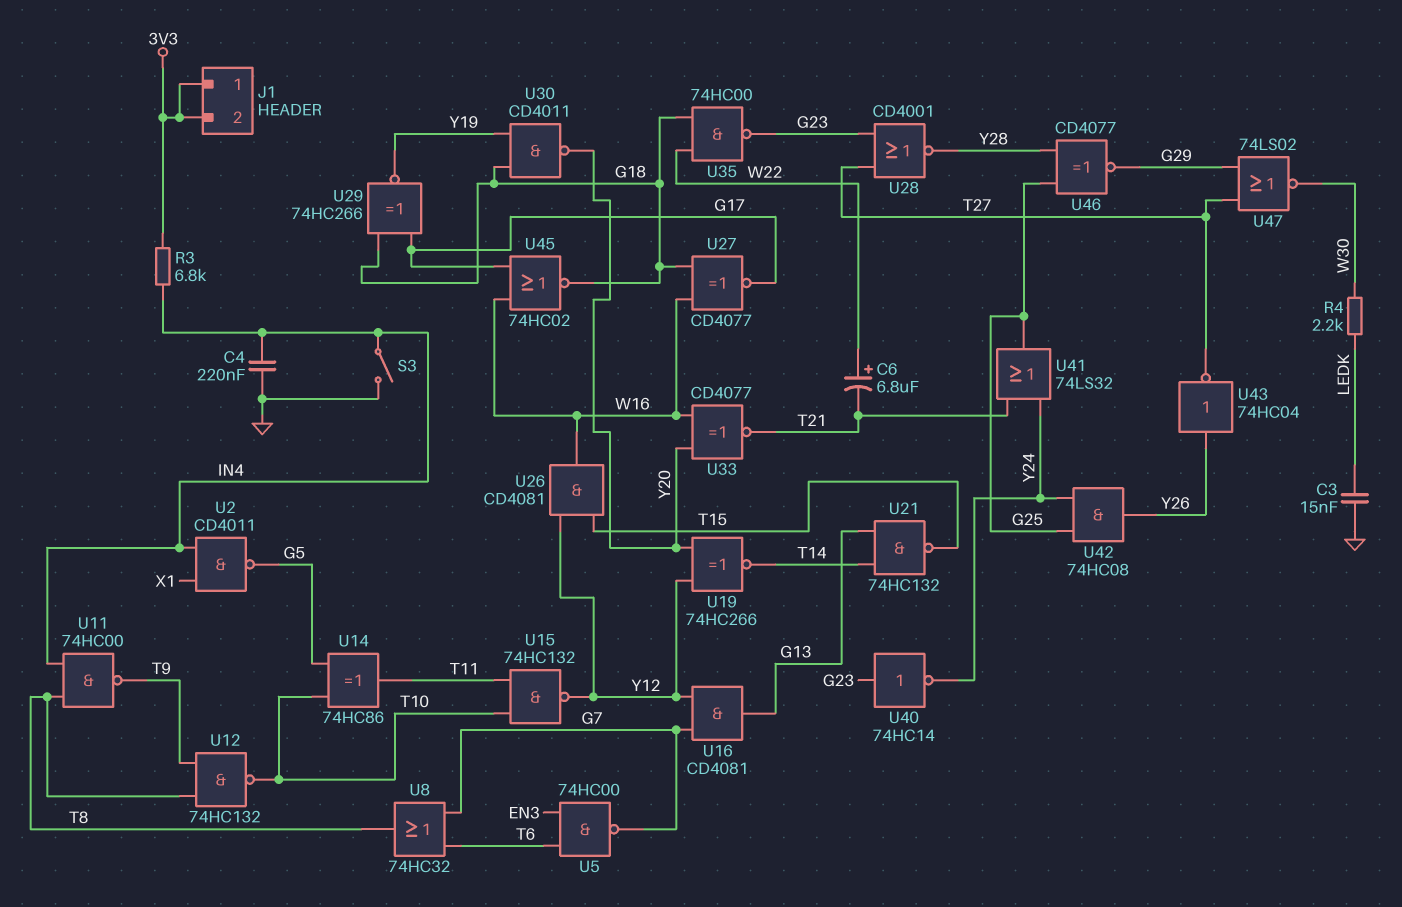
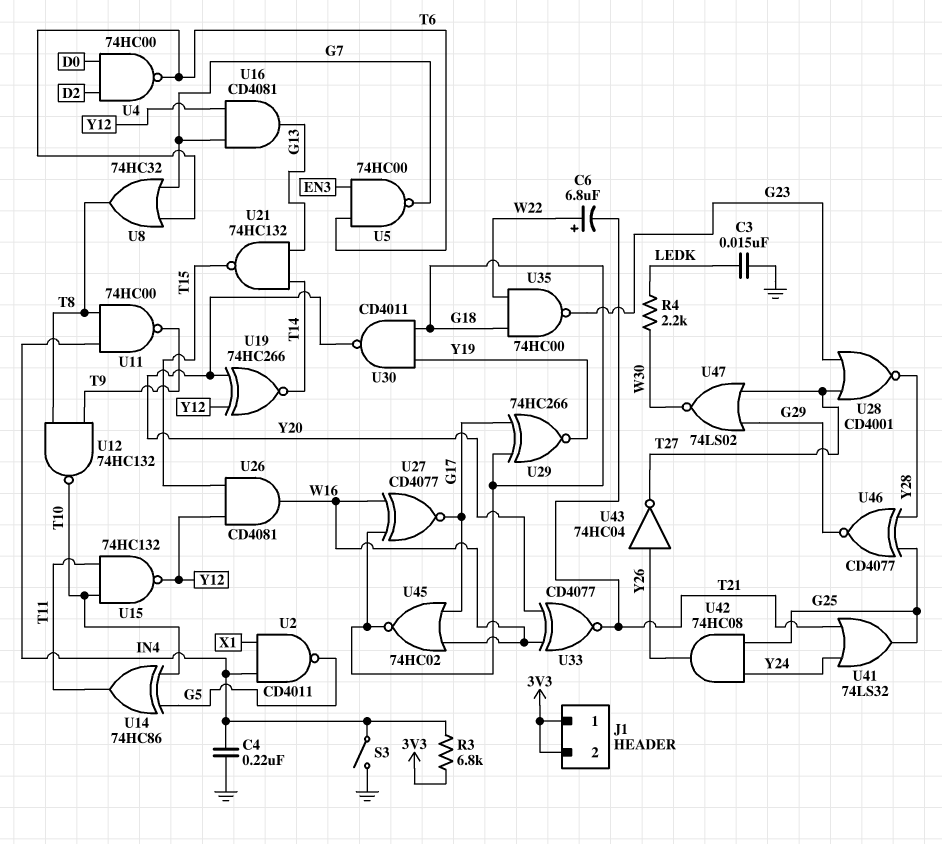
U4: none -> NAND 74HC00 (in D0, in D2, out T6)
U40: NOT 74HC14 (in G23, out Y24) -> none

